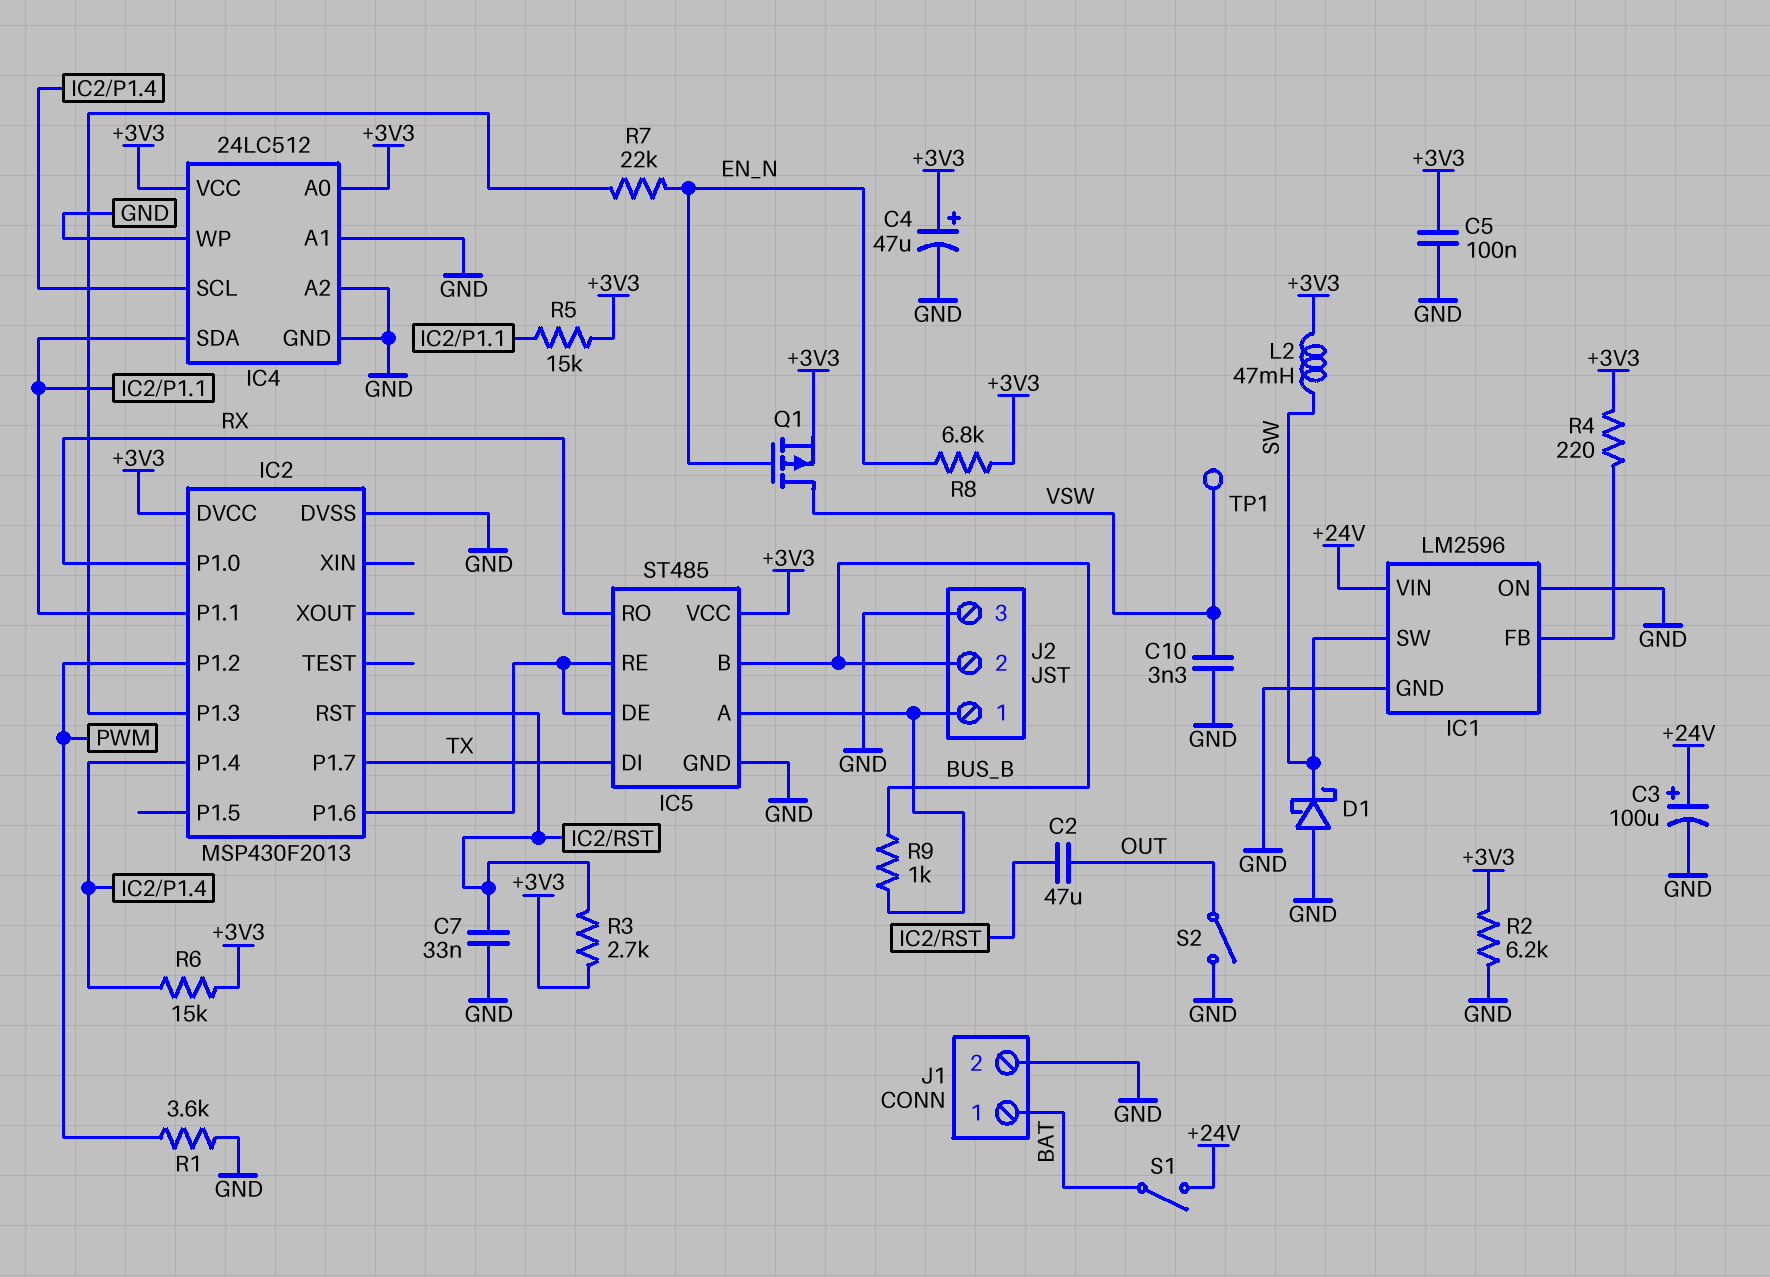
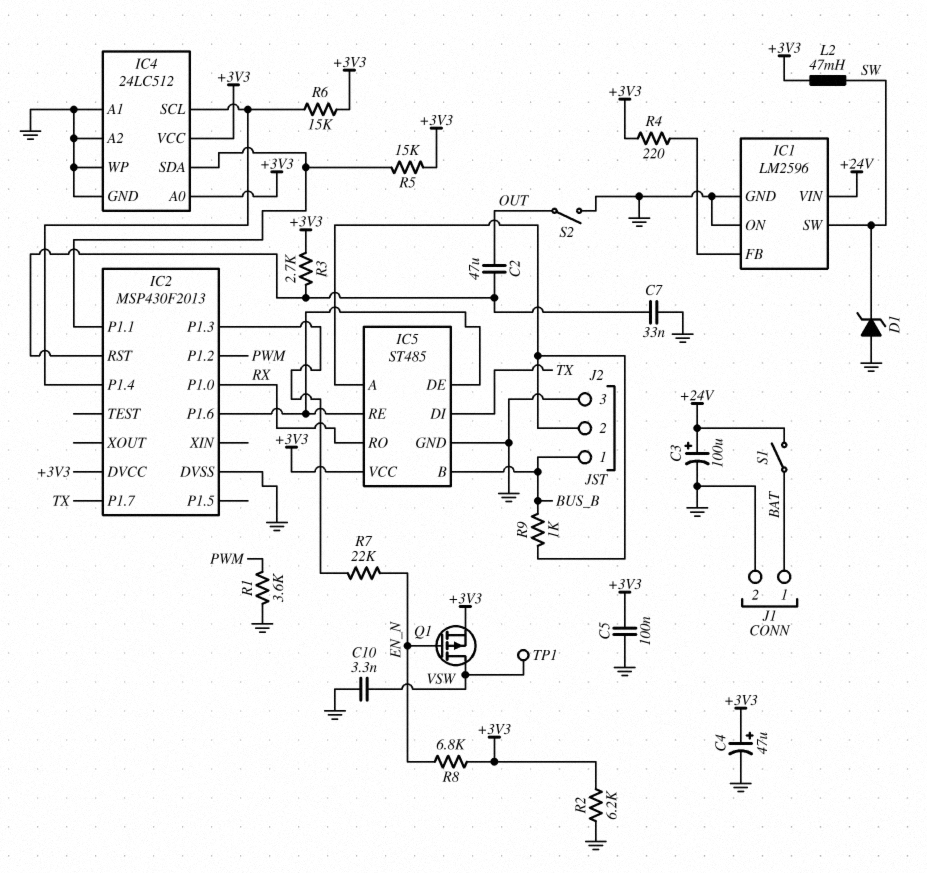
D1: schottky (A GND, K SW) -> zener (A GND, K SW)
J2 pin 1: IC5/A -> BUS_B
J2 pin 2: BUS_B -> IC5/A

